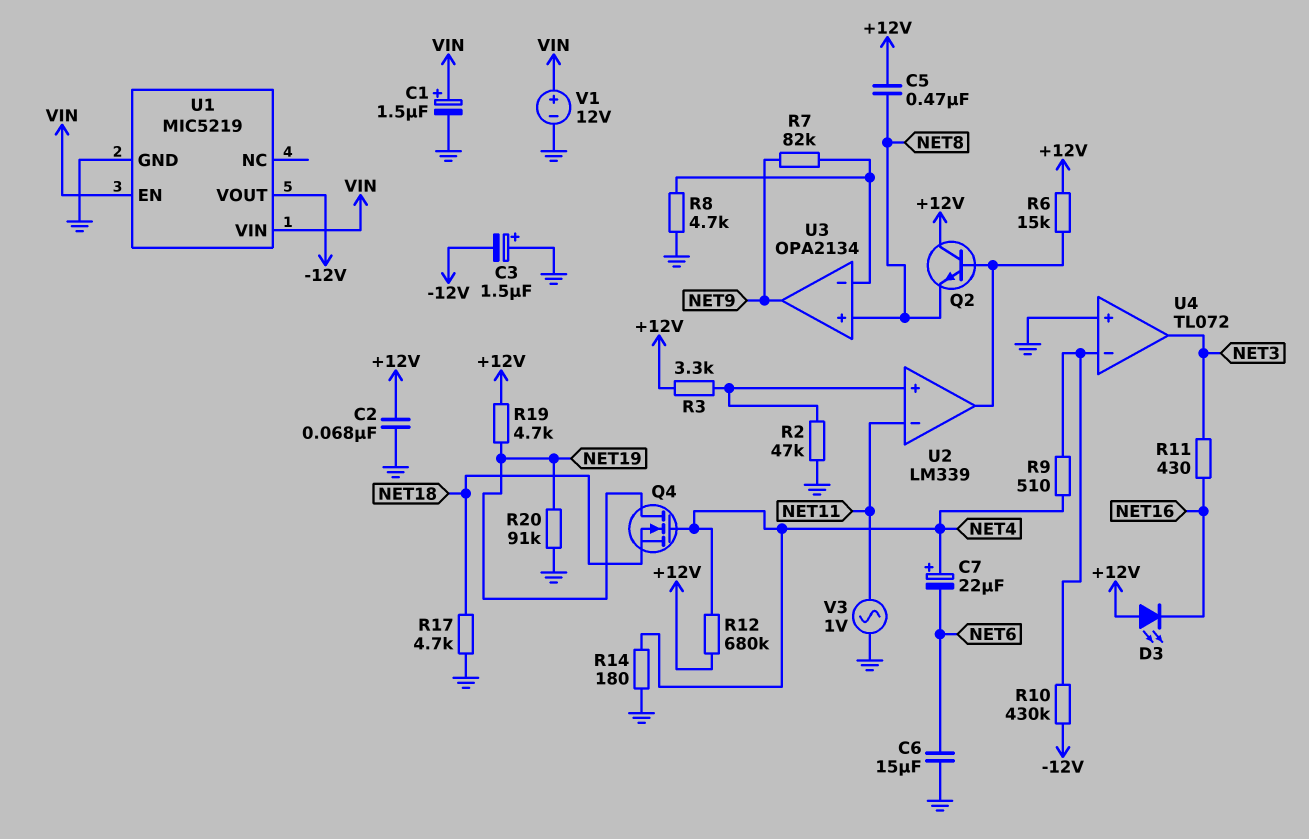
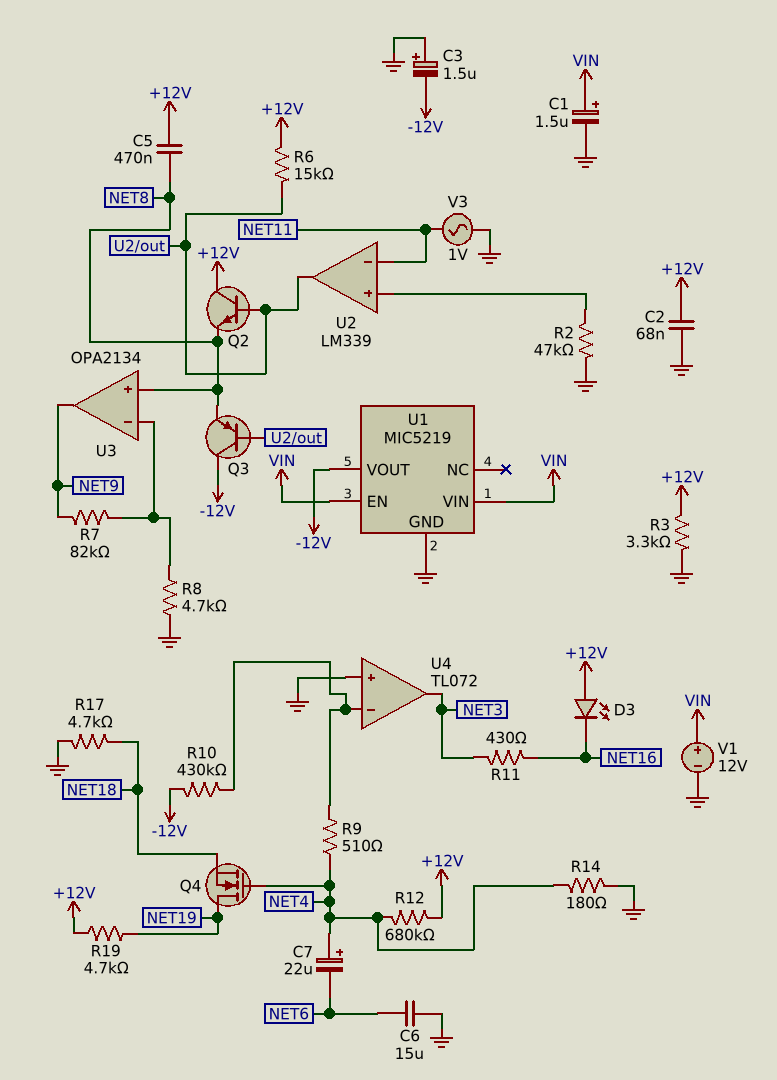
Q3: none -> PNP (B U2/out, C -12V, E NET8)
R3: 3.3k (+12V, U2/in+) -> 3.3k (+12V, GND)
R20: 91k (GND, NET19) -> none

